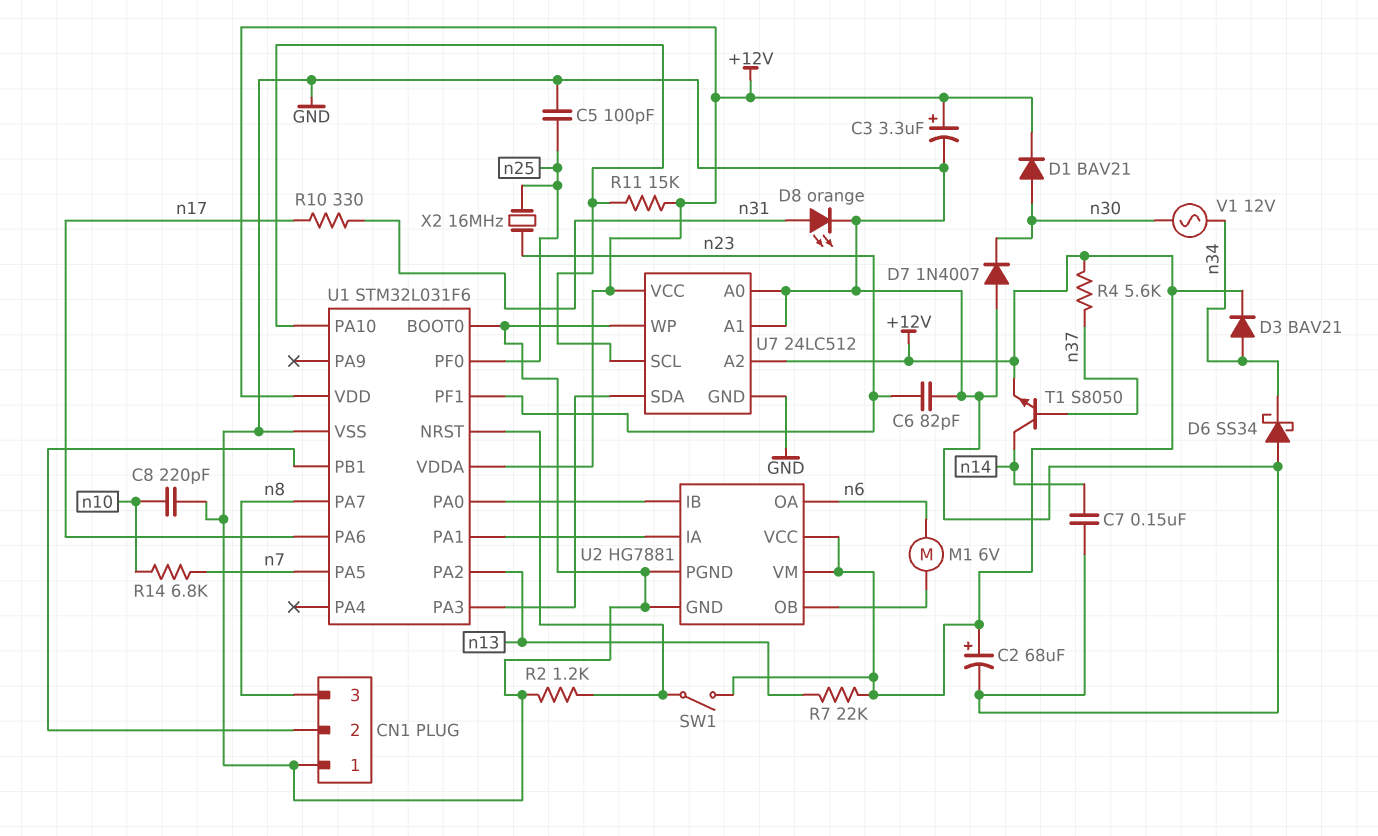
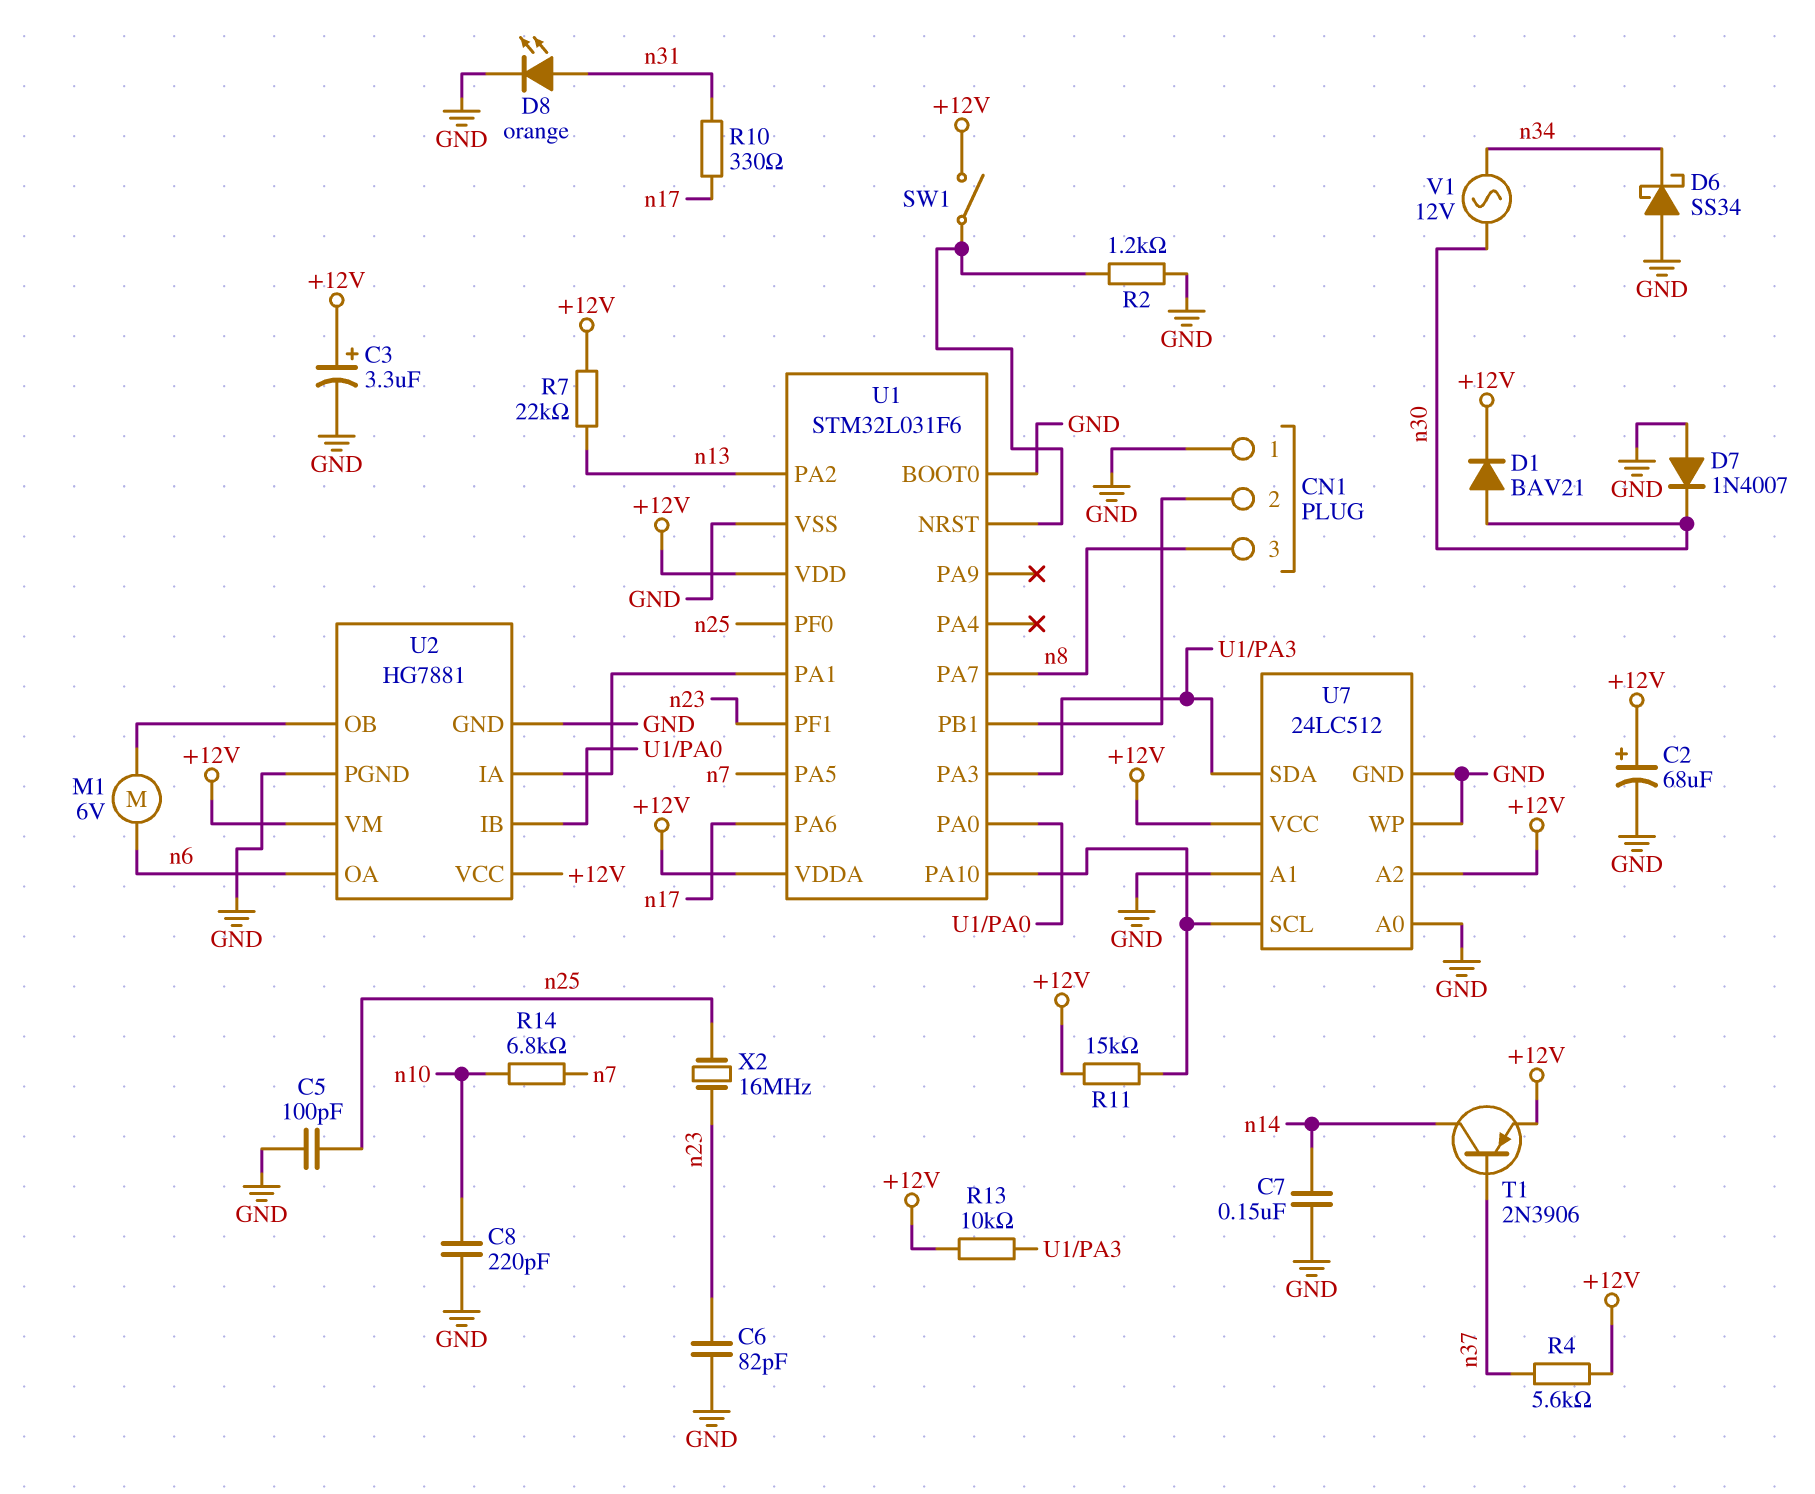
D3: diode BAV21 (A n34, K +12V) -> none
R13: none -> 10k (+12V, U1/PA3)
T1: NPN S8050 (B n37, C n14, E +12V) -> PNP 2N3906 (B n37, C n14, E +12V)

